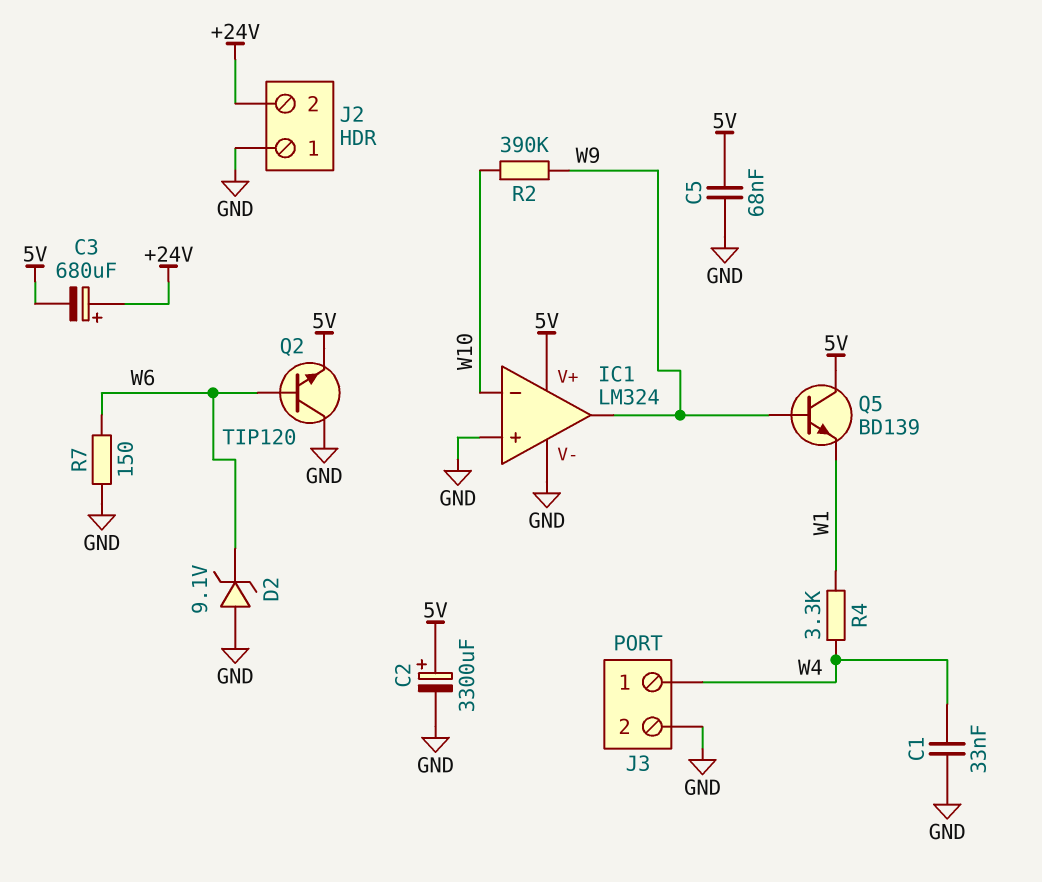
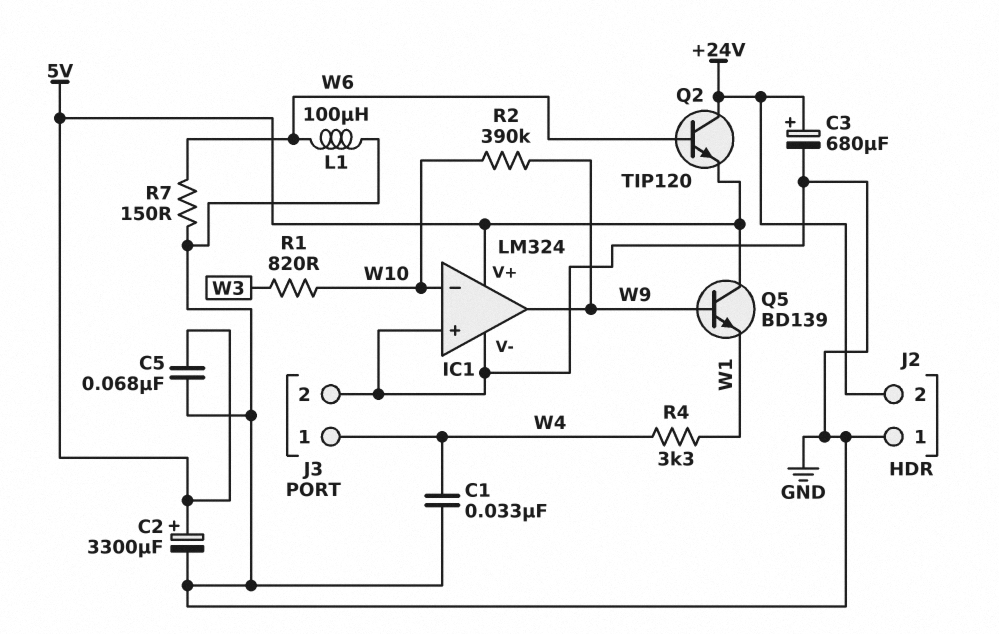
C3: 680uF (plus +24V, minus 5V) -> 680uF (plus +24V, minus GND)
D2: zener 9.1V (A GND, K W6) -> none
L1: none -> 100uH (GND, W6)
Q2: NPN TIP120 (B W6, C GND, E 5V) -> NPN TIP120 (B W6, C +24V, E 5V)
R1: none -> 820 (W3, W10)

